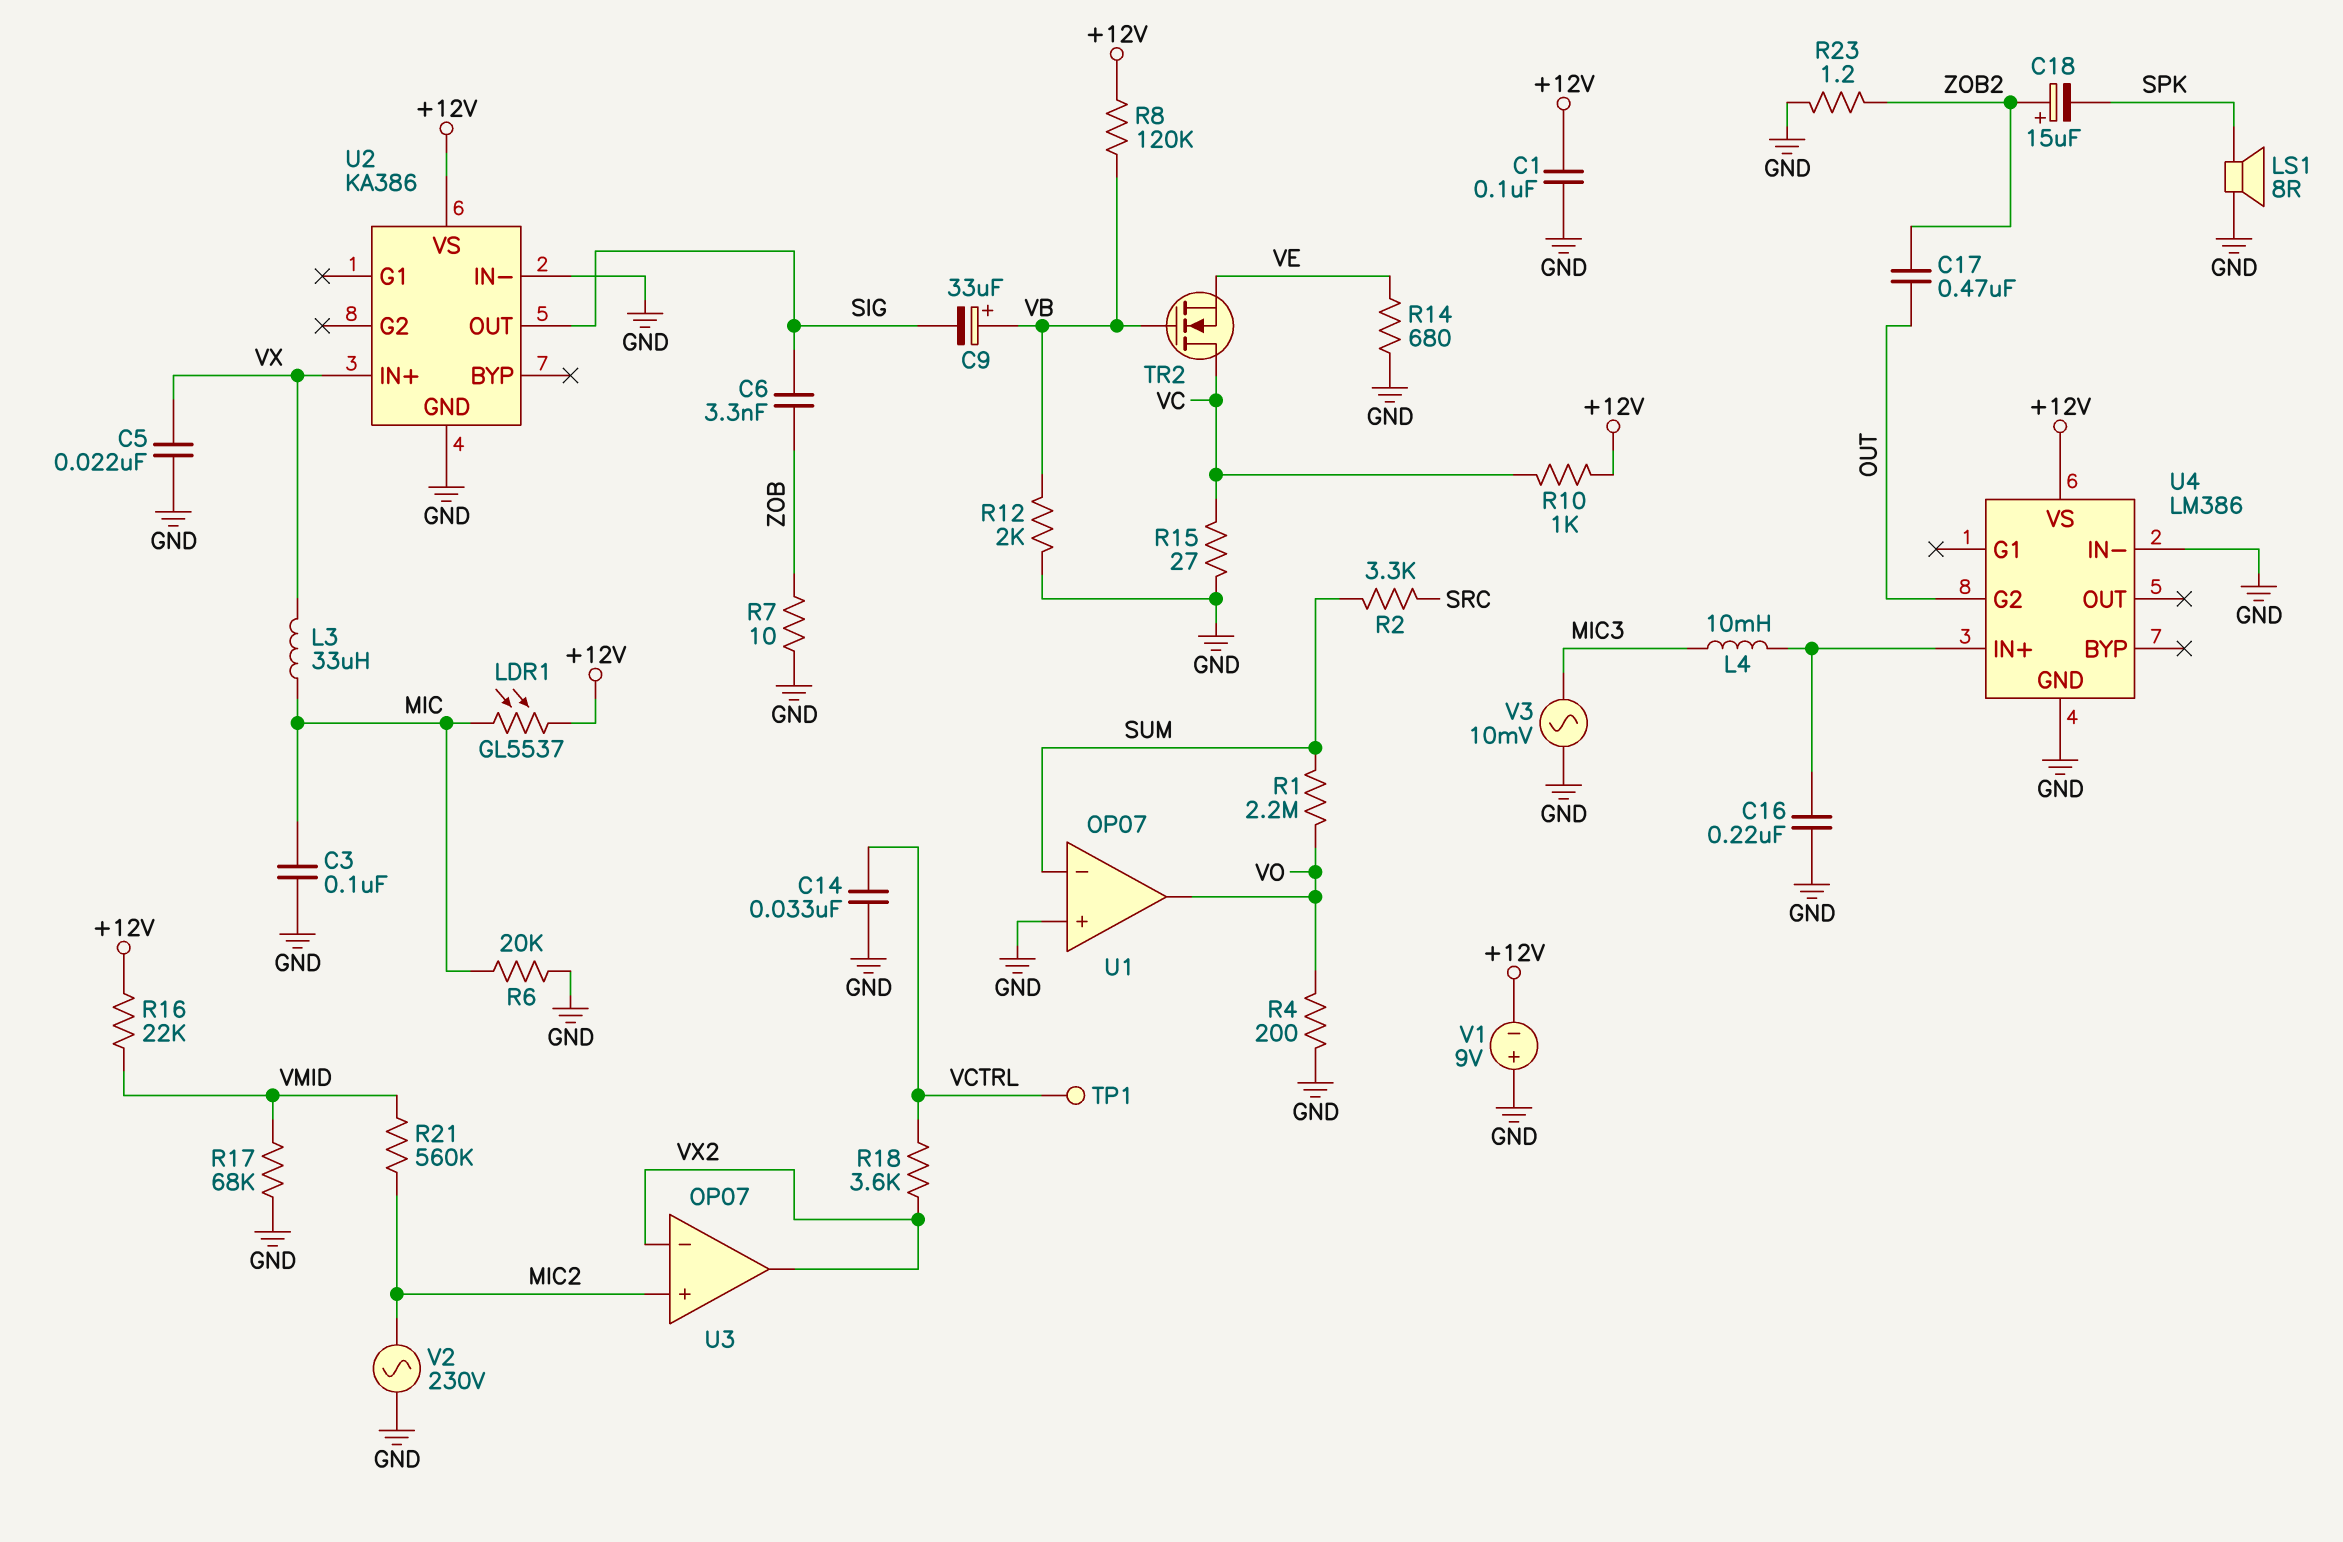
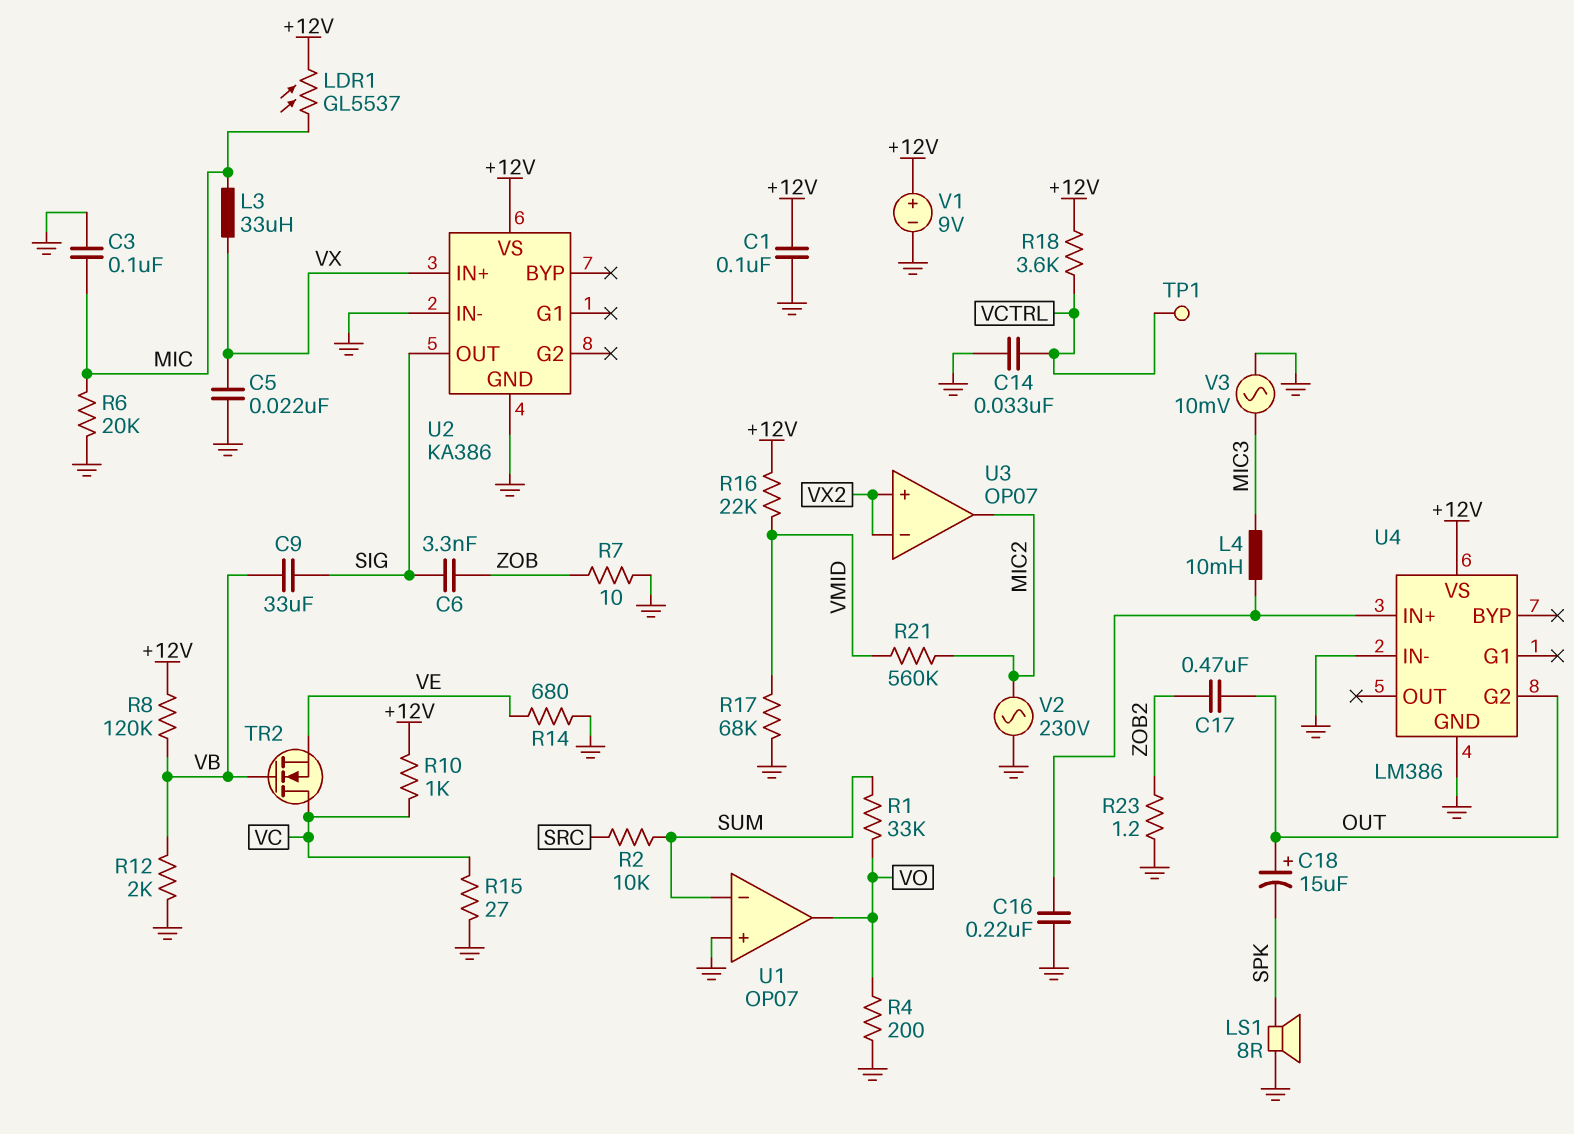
C9: 33uF (plus VB, minus SIG) -> 33uF (SIG, VB)
C18: 15uF (plus ZOB2, minus SPK) -> 15uF (plus OUT, minus SPK)
R1: 2.2M (SUM, VO) -> 33k (SUM, VO)
R2: 3.3k (SRC, SUM) -> 10k (SRC, SUM)
R18: 3.6k (VCTRL, VX2) -> 3.6k (+12V, VCTRL)
U3 pin in+: MIC2 -> VX2
U3 pin out: VX2 -> MIC2
V1: 9V (plus GND, minus +12V) -> 9V (plus +12V, minus GND)

